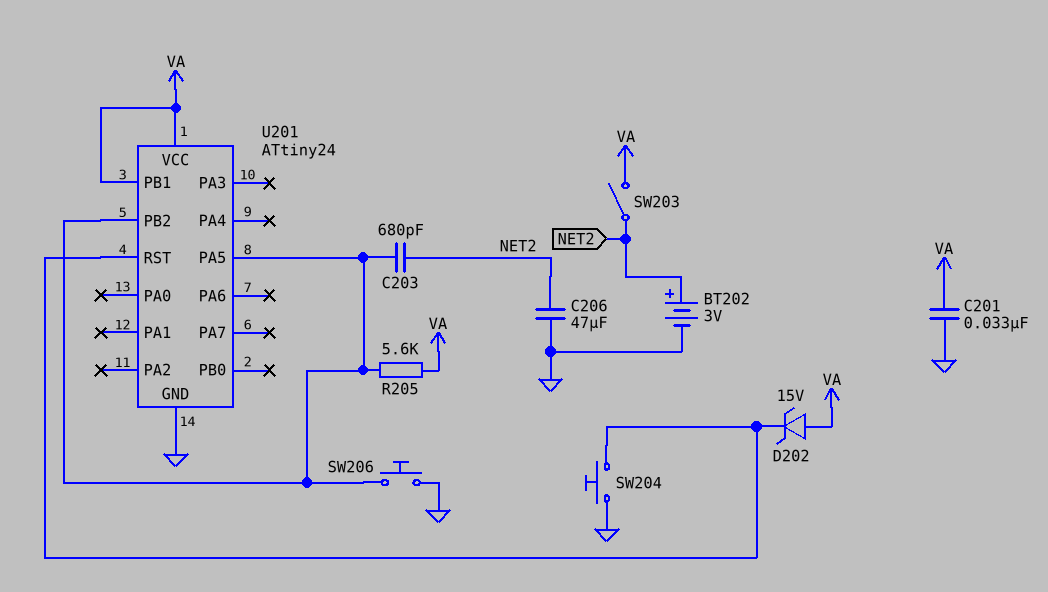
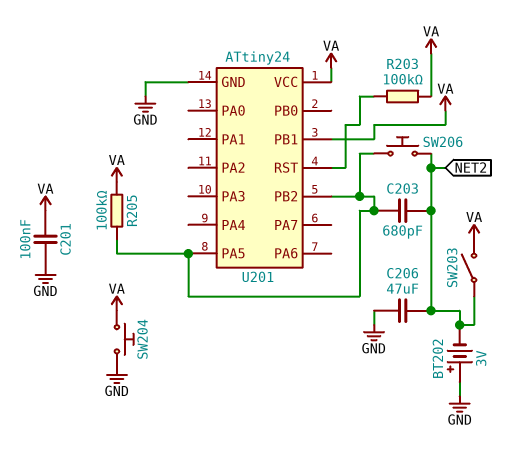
BT202: 3V (plus NET2, minus GND) -> 3V (plus GND, minus NET2)
C201: 33nF (GND, VA) -> 100nF (GND, VA)
D202: zener 15V (A VA, K U201/RST) -> none
R203: none -> 100k (U201/RST, VA)
R205: 5.6k (U201/PA5, VA) -> 100k (U201/PA5, VA)
SW204: button (GND, U201/RST) -> button (GND, VA)
SW206: button (GND, U201/PA5) -> button (NET2, U201/PA5)

